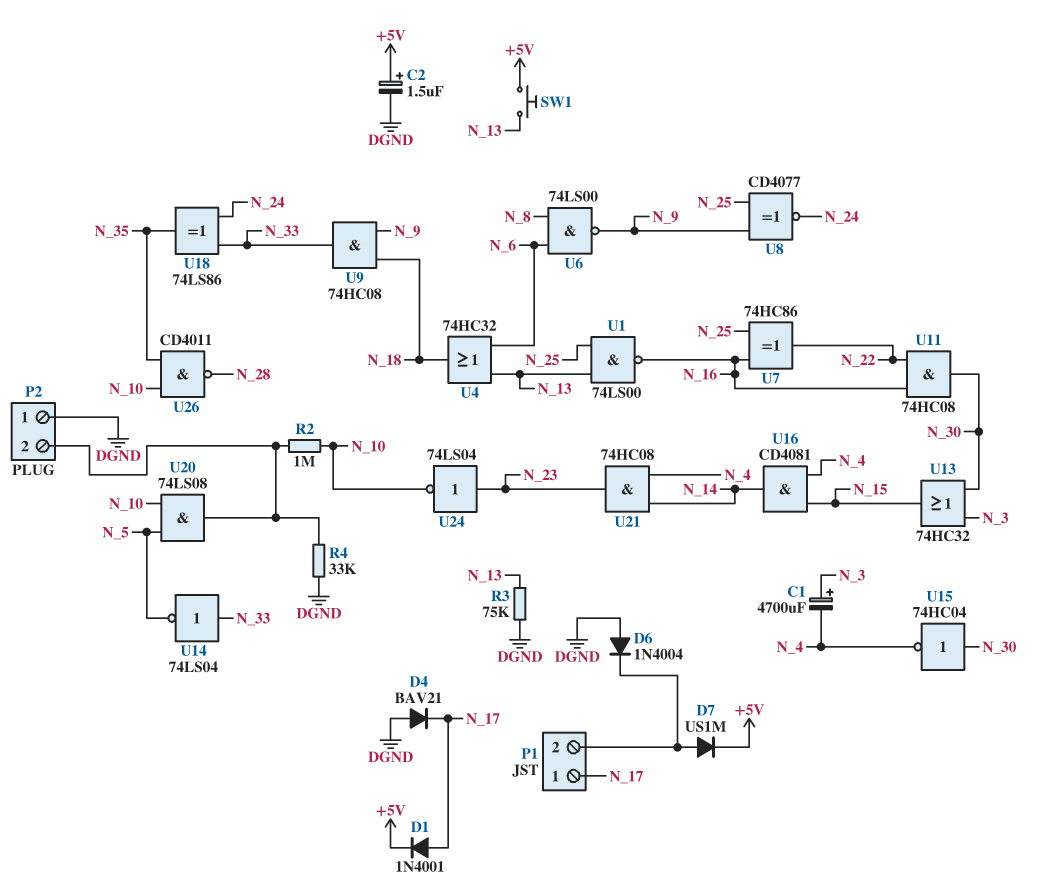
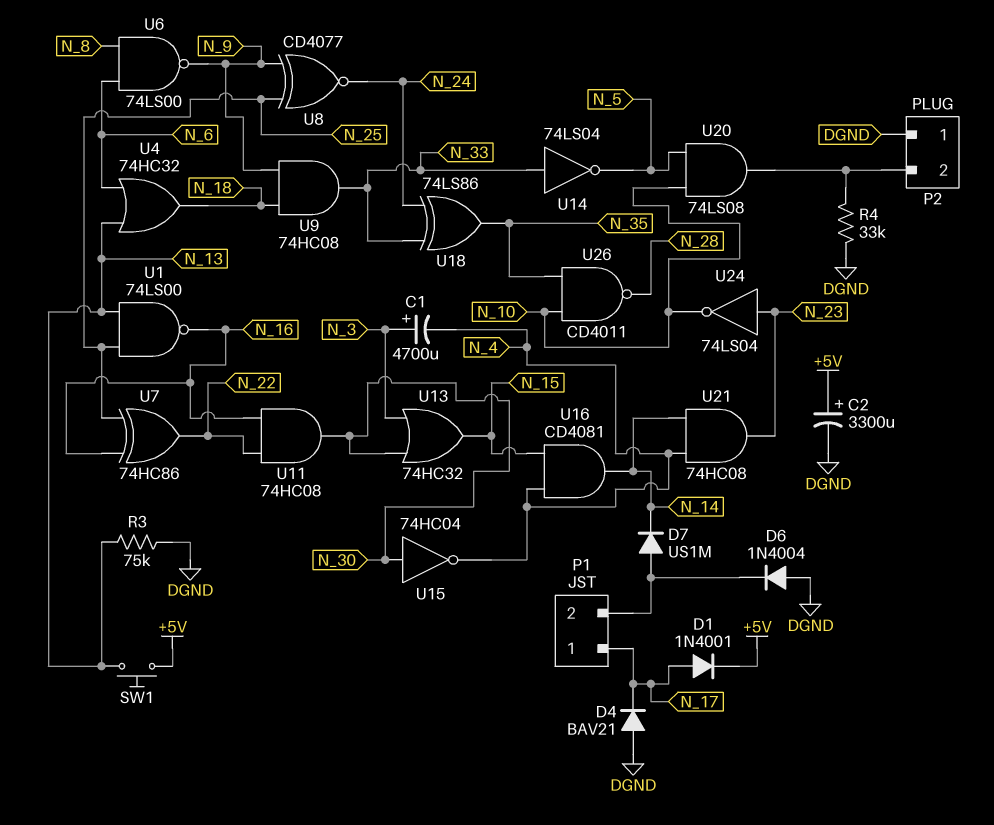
C2: 1.5uF (plus +5V, minus DGND) -> 3300uF (plus +5V, minus DGND)
D7: diode US1M (A P1/2, K +5V) -> diode US1M (A P1/2, K N_14)
R2: 1M (N_10, P2/2) -> none

